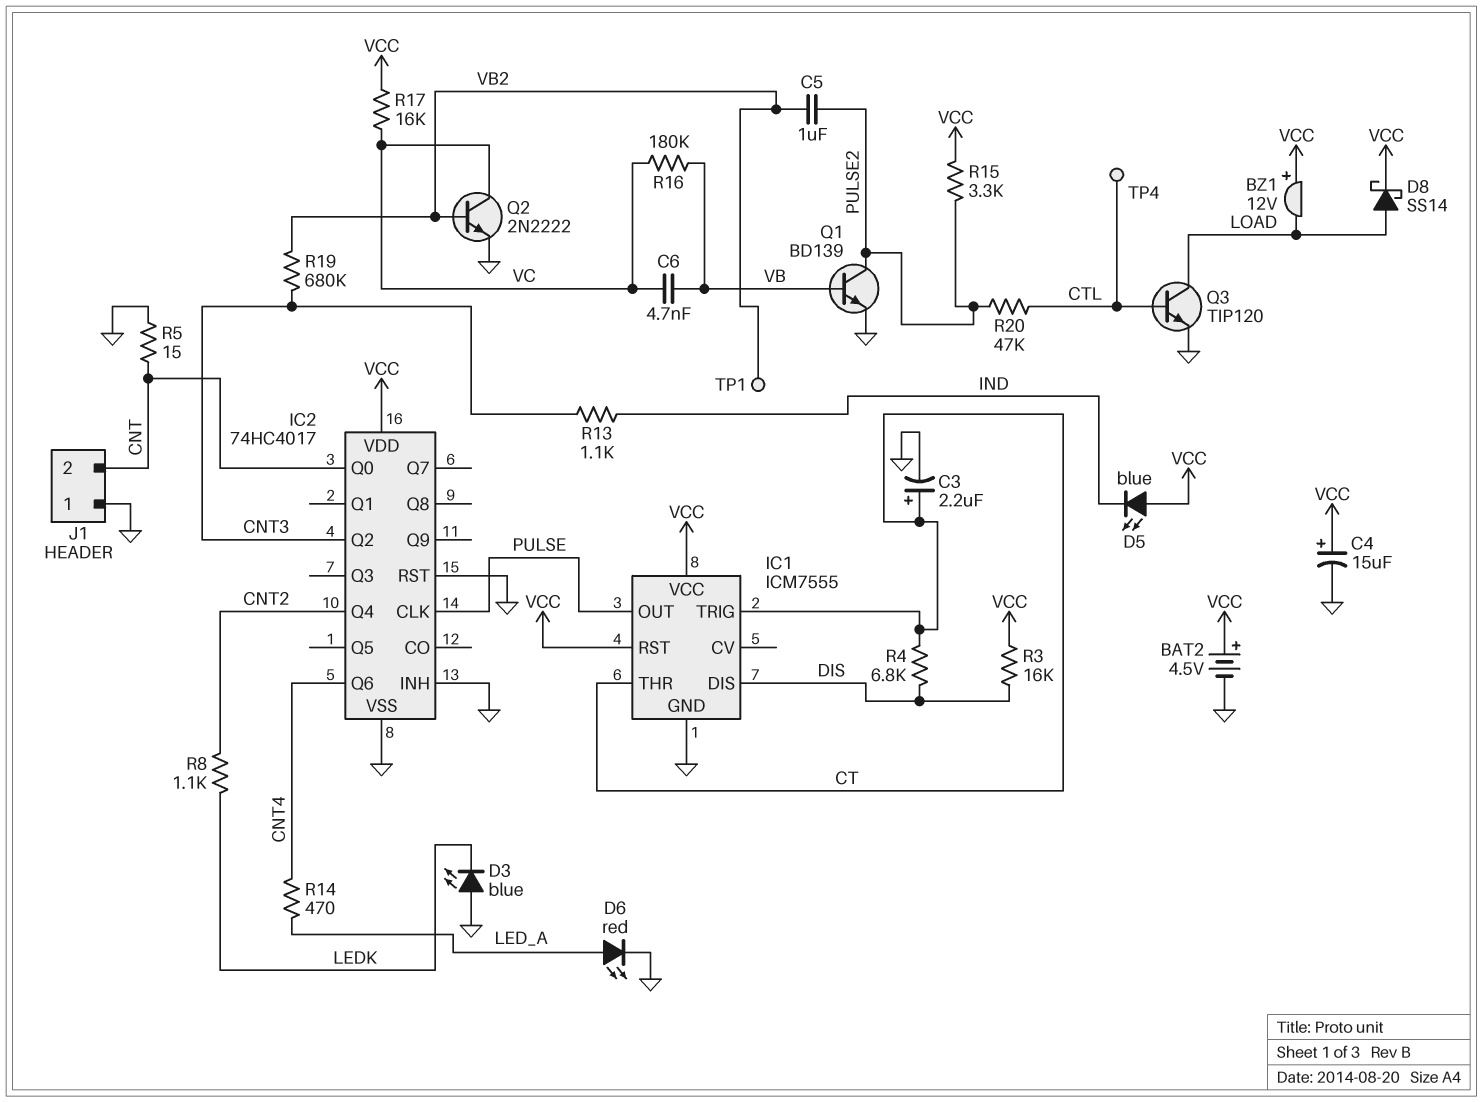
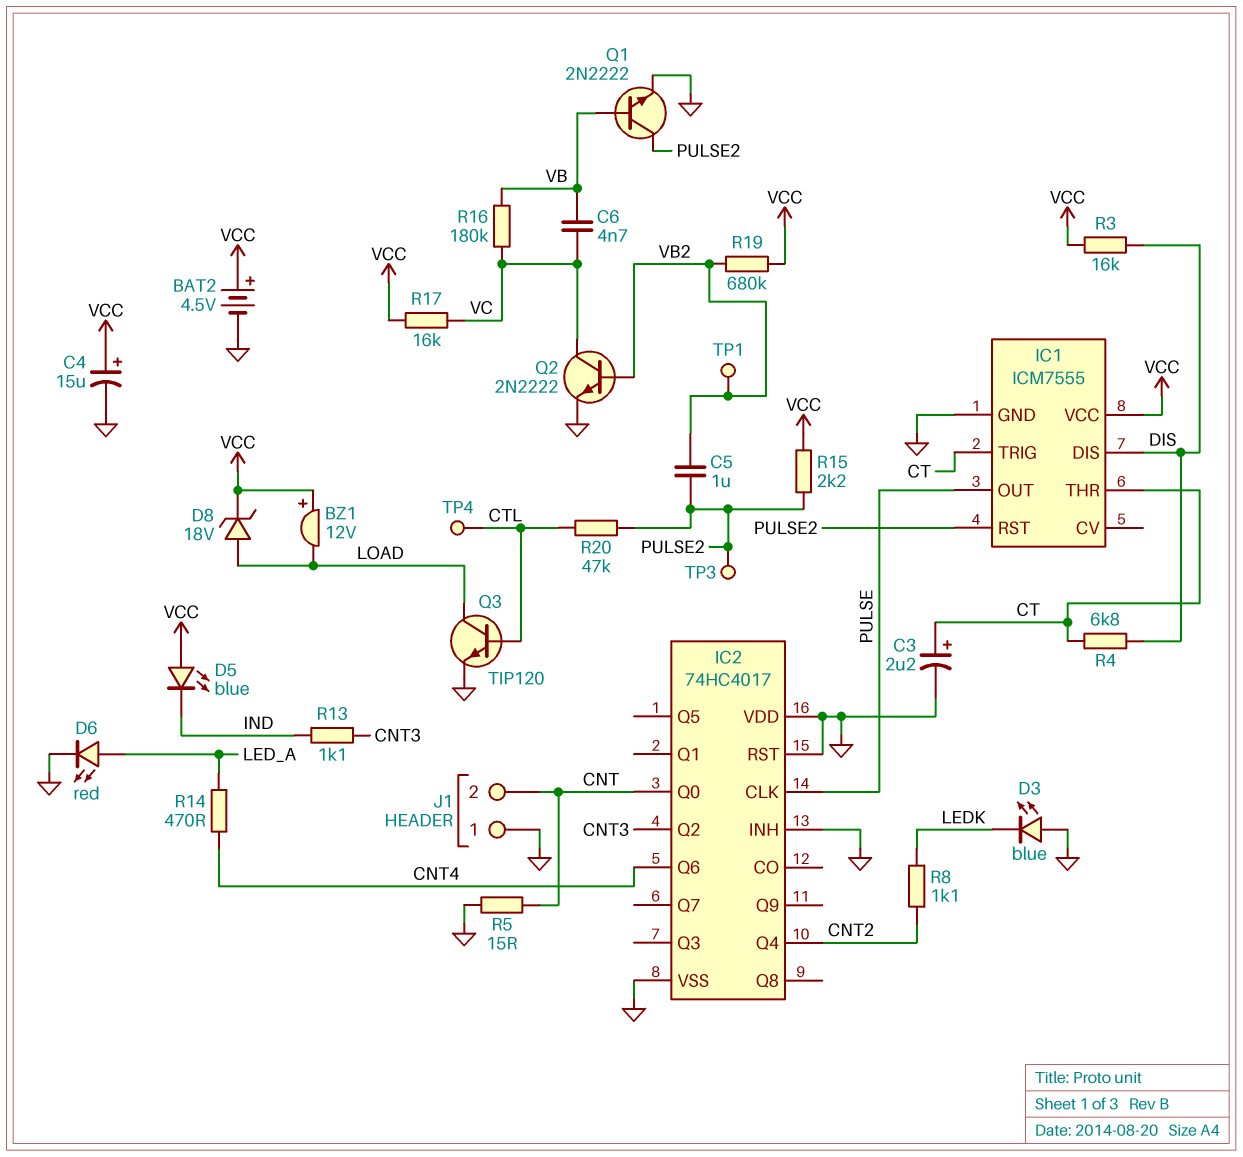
D8: schottky SS14 (A LOAD, K VCC) -> zener 18V (A LOAD, K VCC)
IC1 pin RST: VCC -> PULSE2
IC2 pin VDD: VCC -> GND
Q1: NPN BD139 (B VB, C PULSE2, E GND) -> NPN 2N2222 (B VB, C PULSE2, E GND)
R15: 3.3k (PULSE2, VCC) -> 2.2k (PULSE2, VCC)
R19: 680k (CNT3, VB2) -> 680k (VB2, VCC)
TP3: none -> test point (PULSE2)

